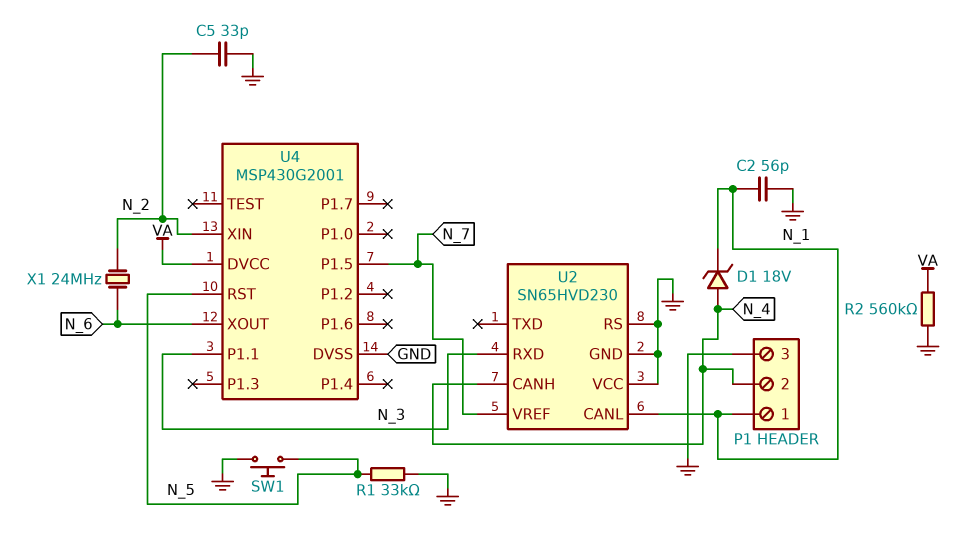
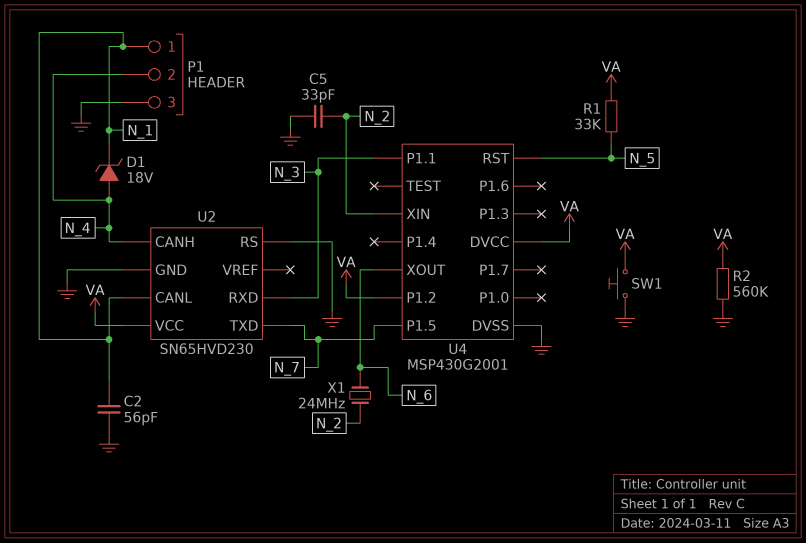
R1: 33k (GND, N_5) -> 33k (N_5, VA)
SW1: button (GND, N_5) -> button (GND, VA)
U2 pin TXD: none -> N_7
U2 pin VCC: GND -> VA
U2 pin VREF: N_7 -> none
U4 pin P1.2: none -> VA

